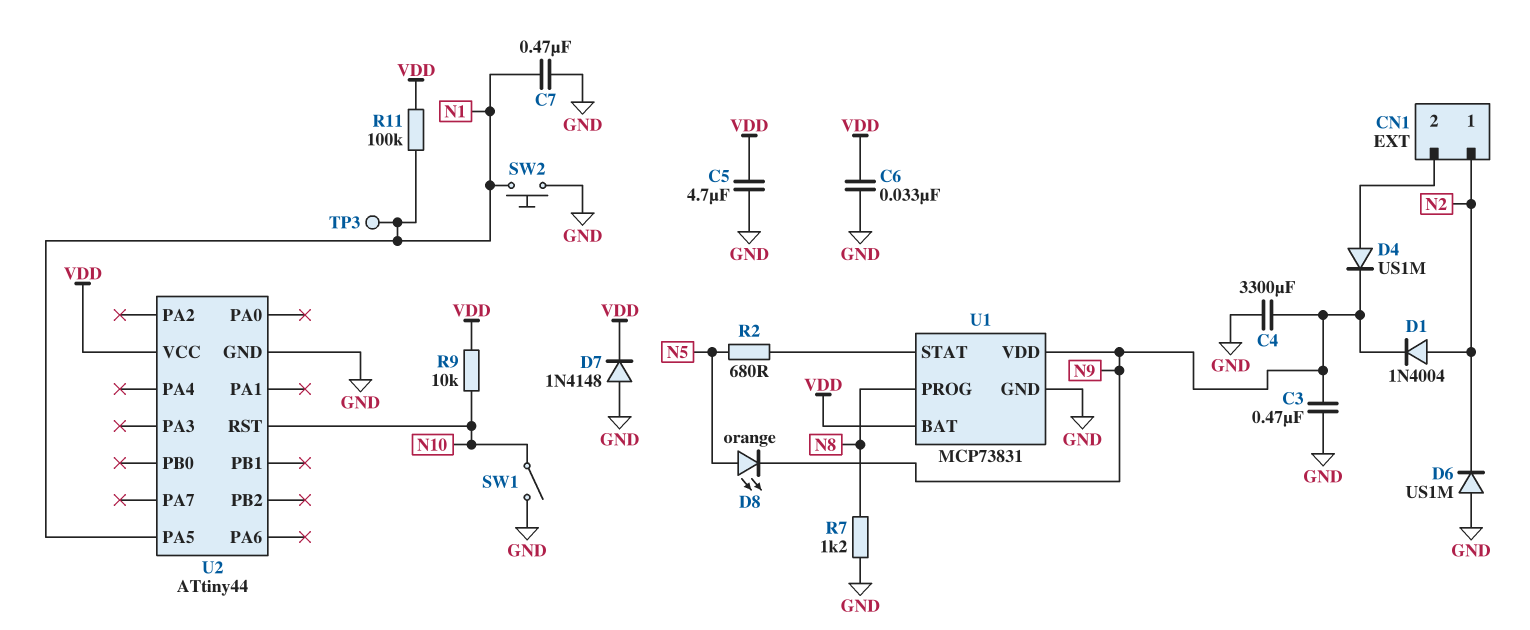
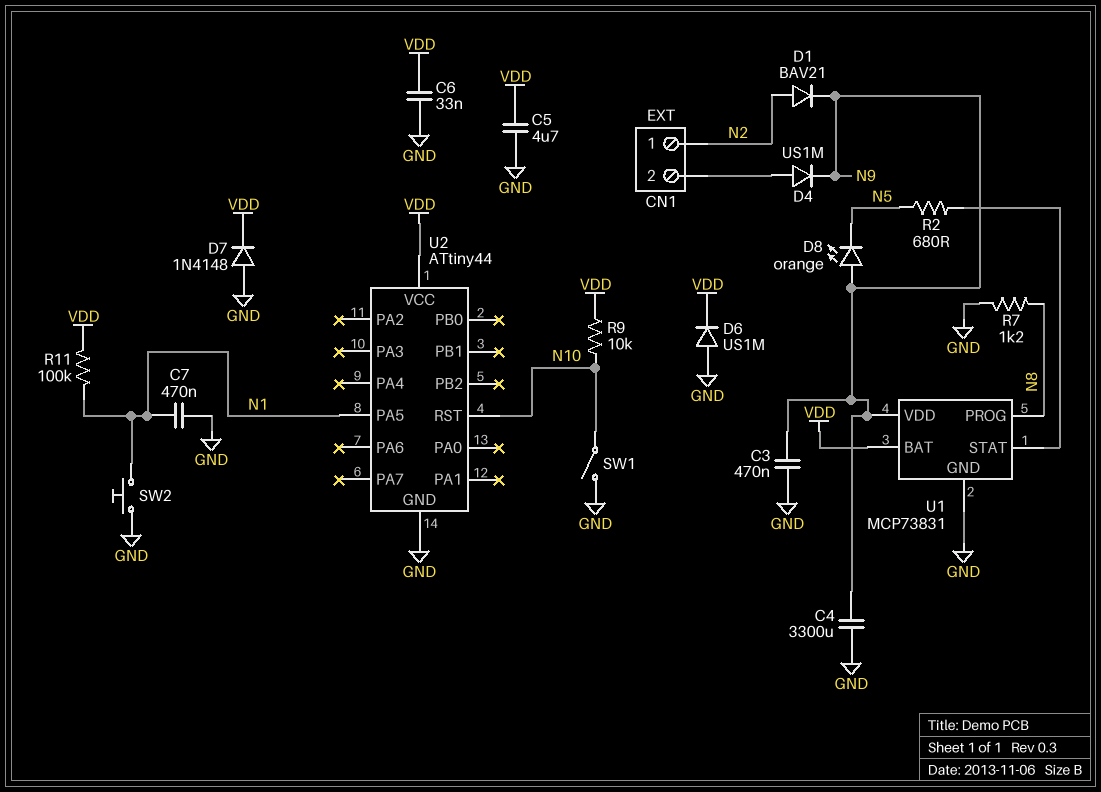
D1: diode 1N4004 (A N2, K N9) -> diode BAV21 (A N2, K N9)
D6: diode US1M (A GND, K N2) -> diode US1M (A GND, K VDD)
D8: LED orange (A N5, K N9) -> LED orange (A N9, K N5)
TP3: test point (N1) -> none

